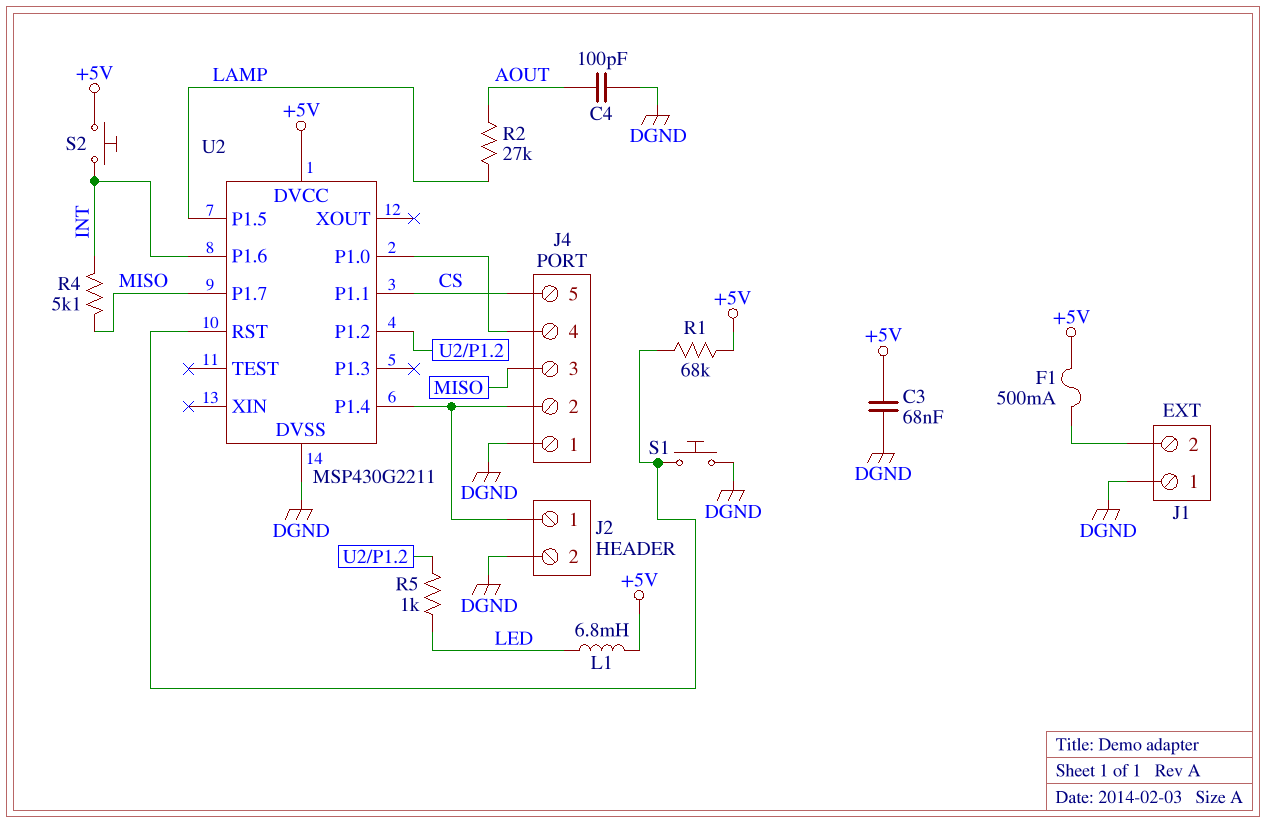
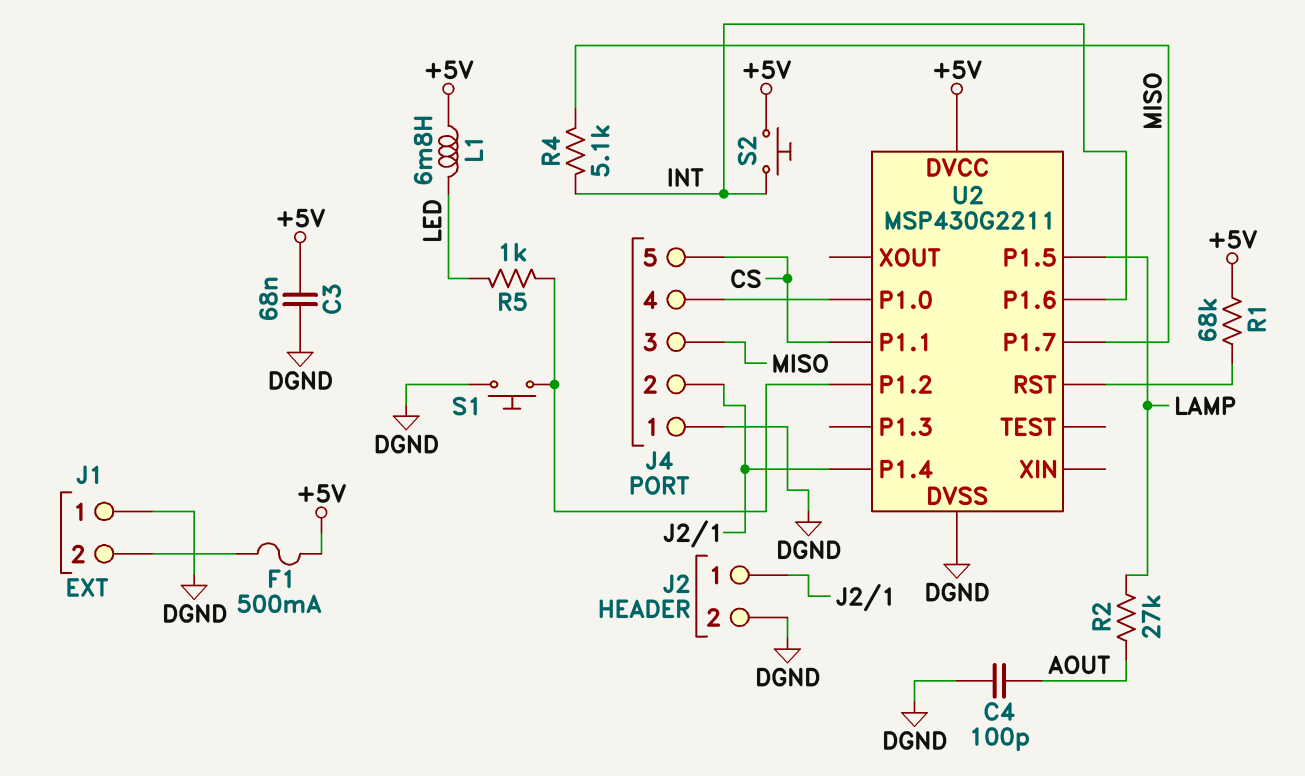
S1: button (DGND, U2/RST) -> button (DGND, U2/P1.2)

